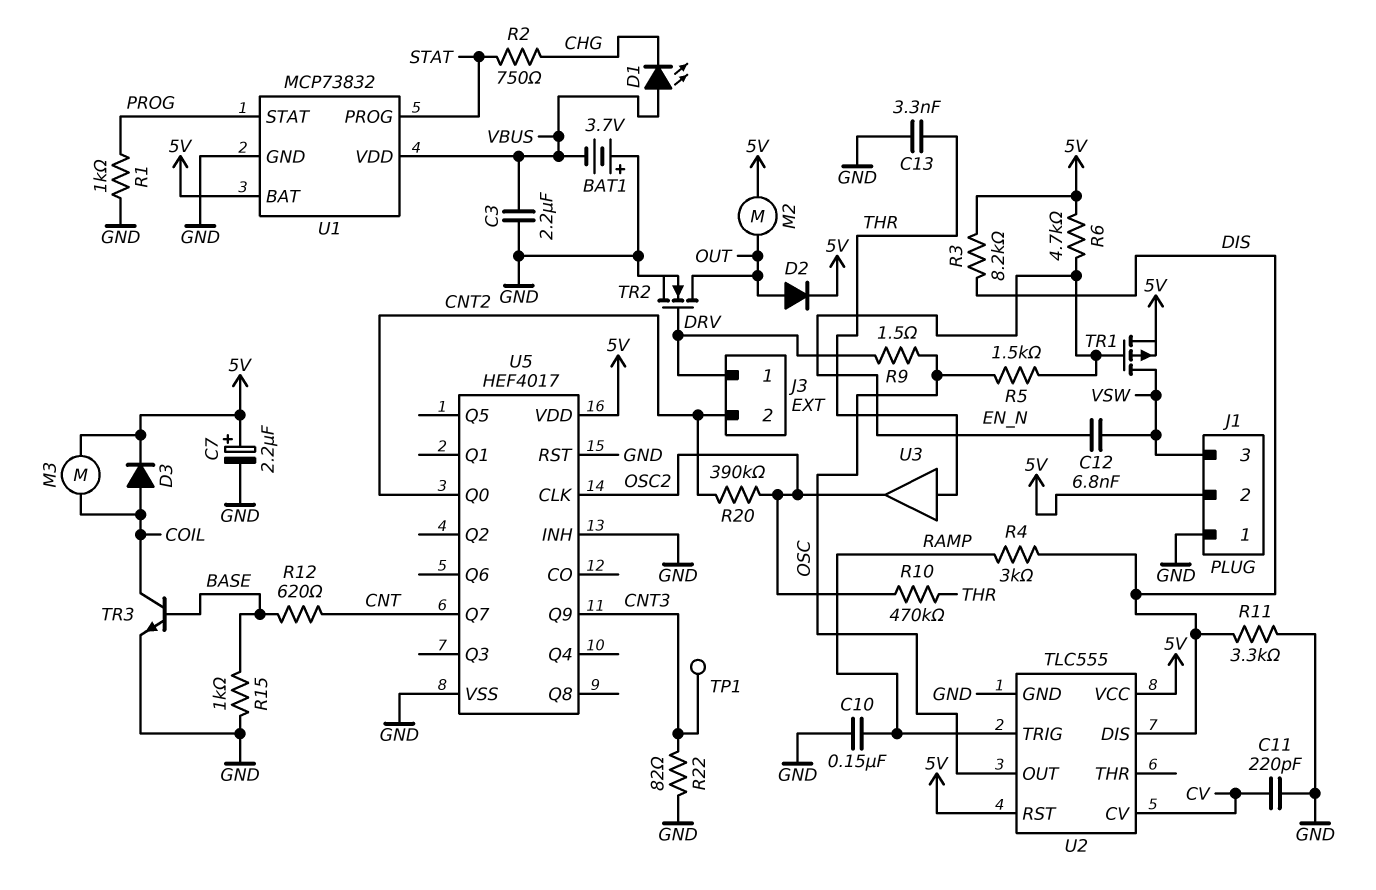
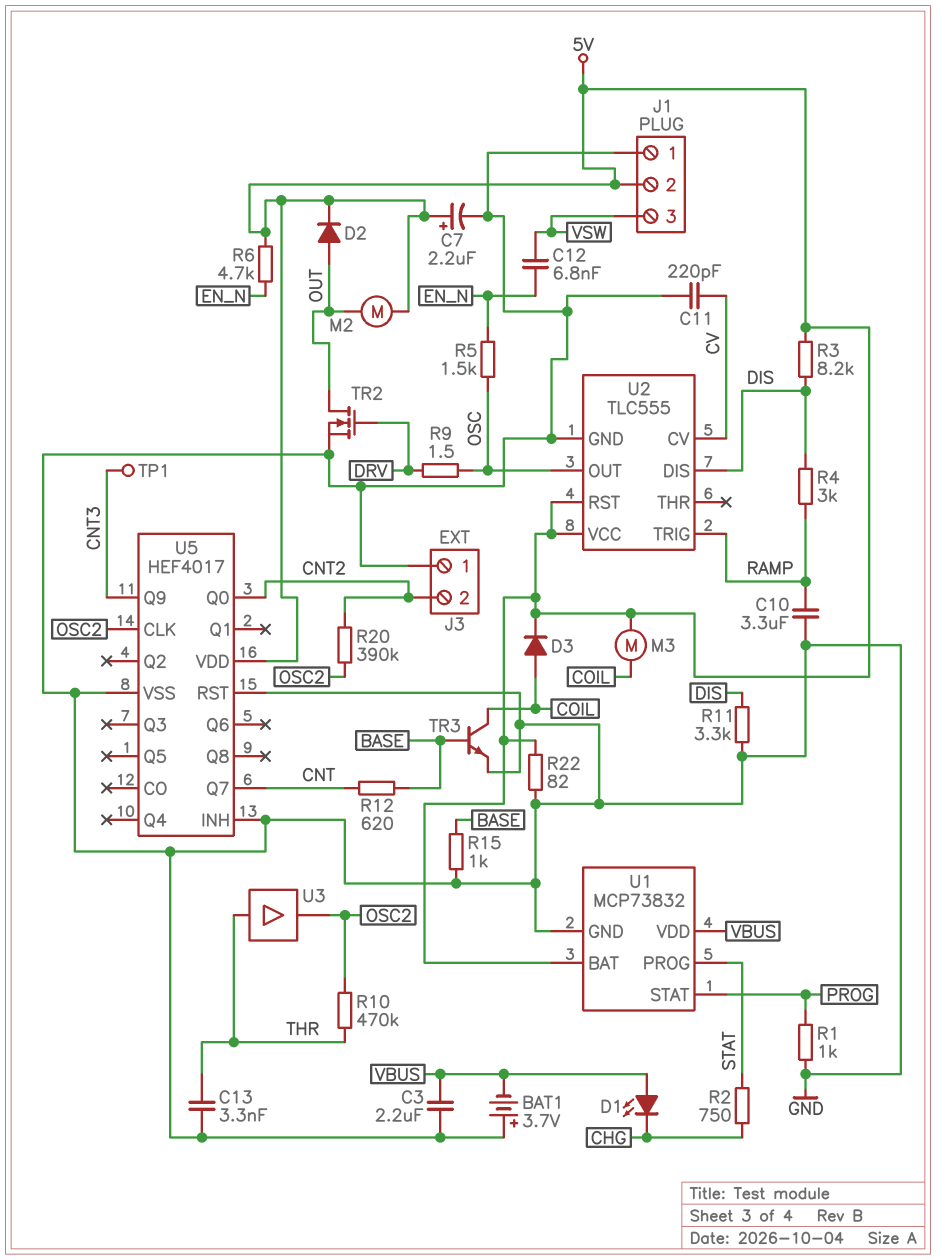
C10: 150nF (GND, RAMP) -> 3.3uF (GND, RAMP)
J3 pin 1: DRV -> GND
R22: 82 (CNT3, GND) -> 82 (5V, GND)
TR1: PMOS (G EN_N, D VSW, S 5V) -> none

